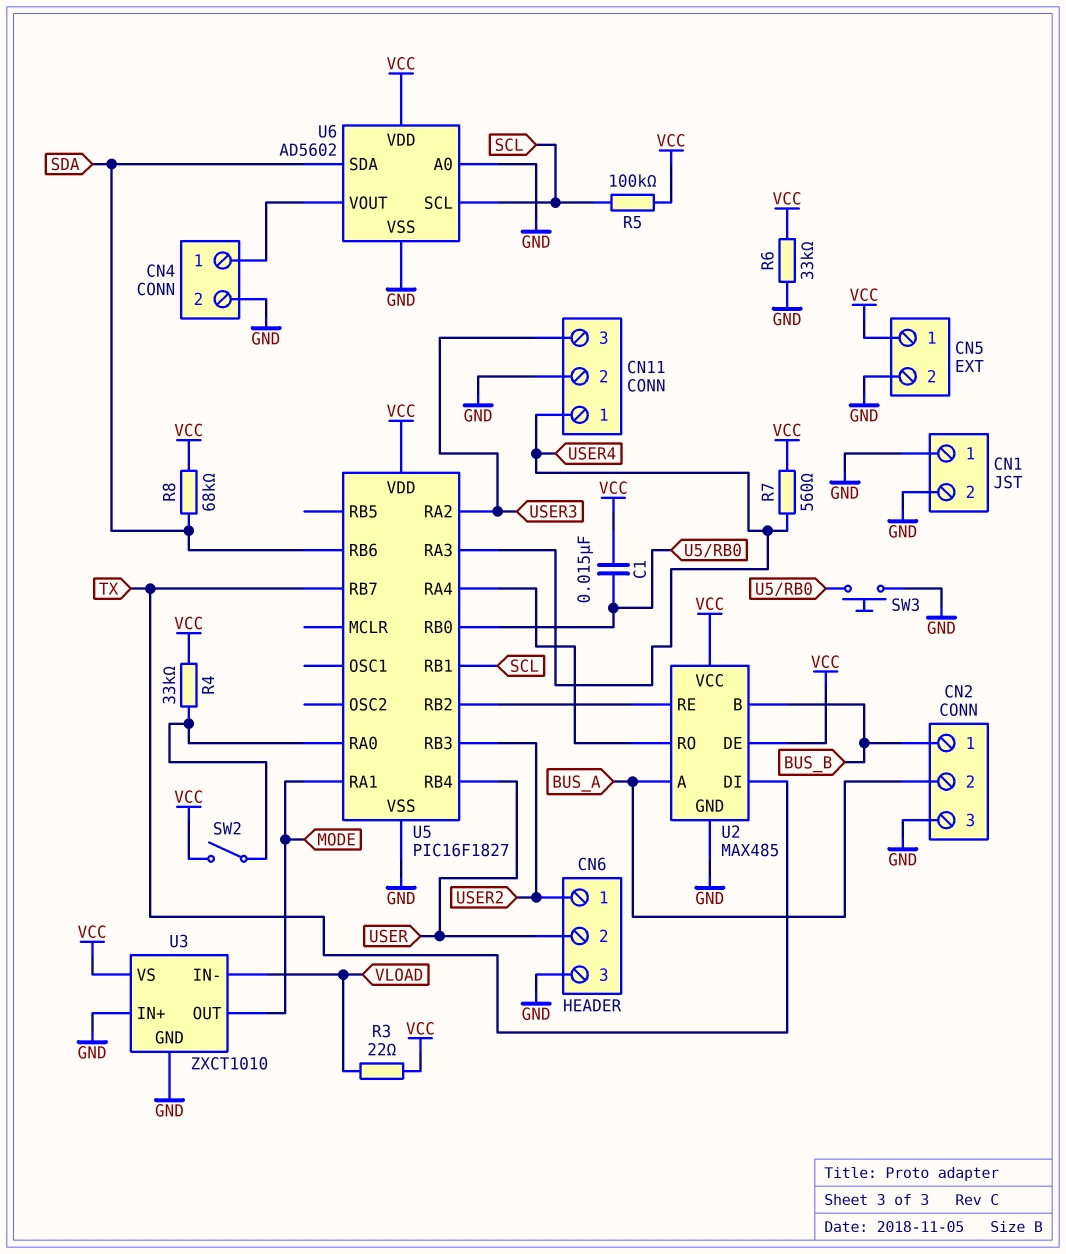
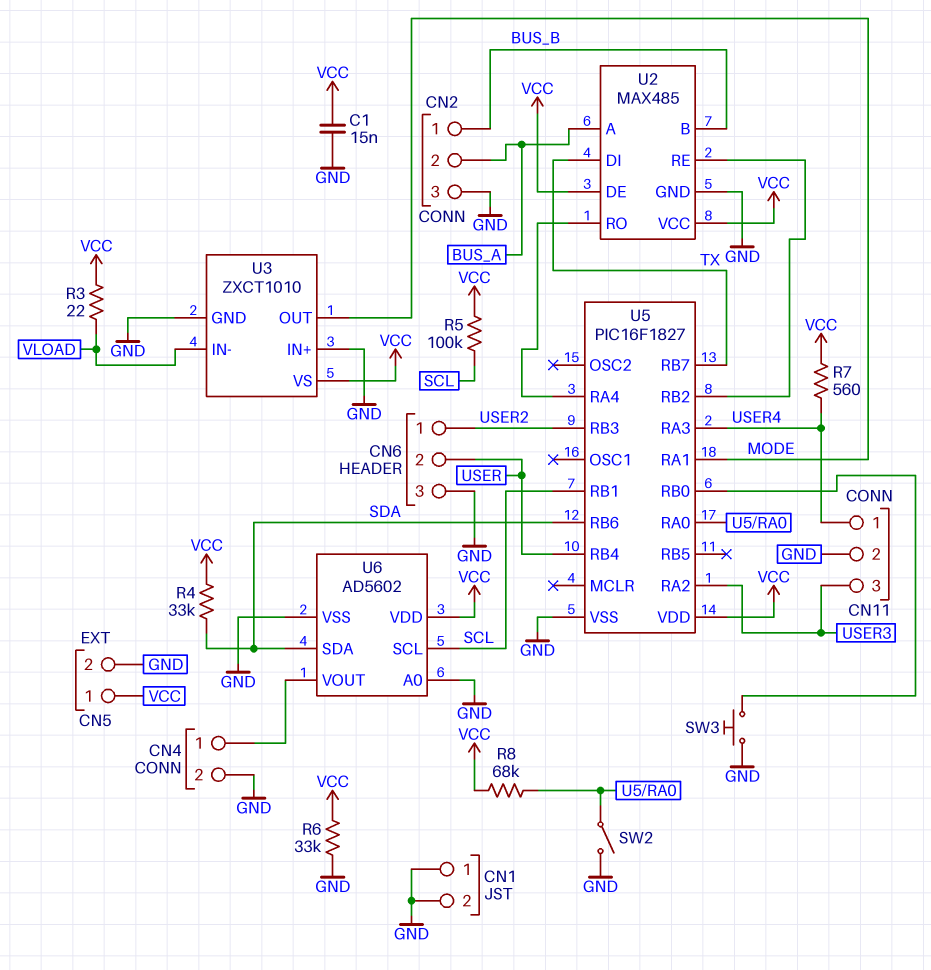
C1: 15nF (U5/RB0, VCC) -> 15nF (GND, VCC)
R4: 33k (U5/RA0, VCC) -> 33k (SDA, VCC)
R8: 68k (SDA, VCC) -> 68k (U5/RA0, VCC)
SW2: switch (U5/RA0, VCC) -> switch (GND, U5/RA0)

